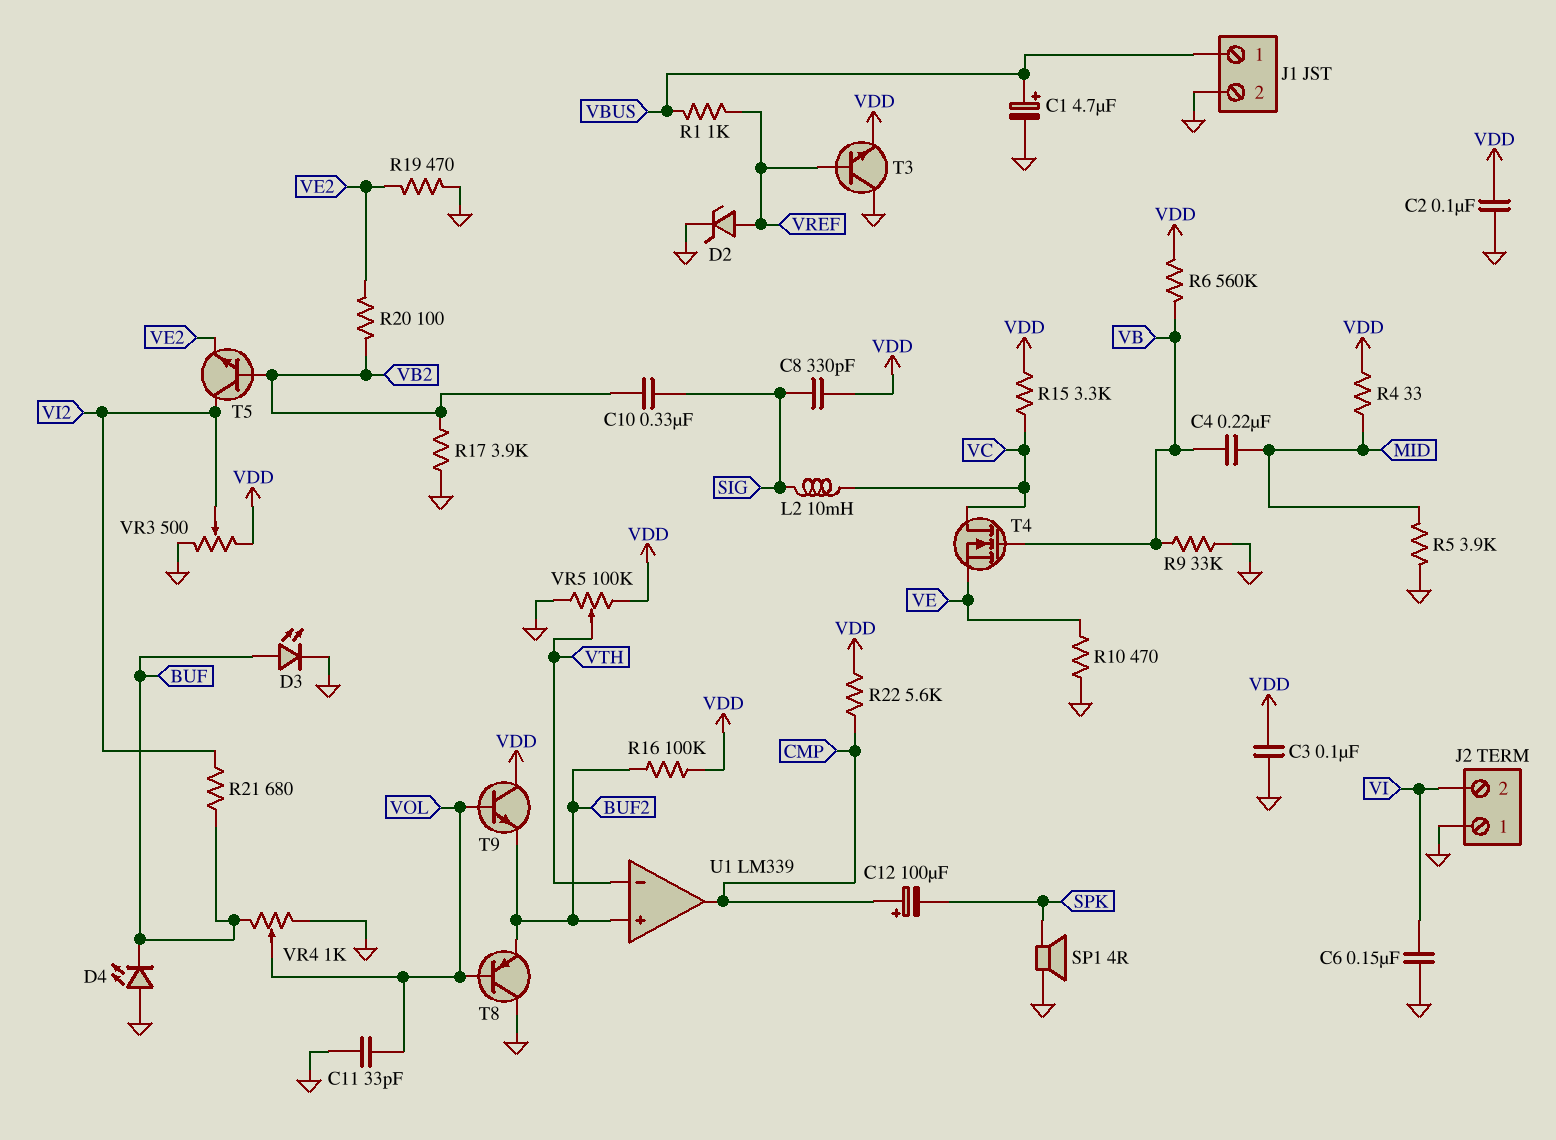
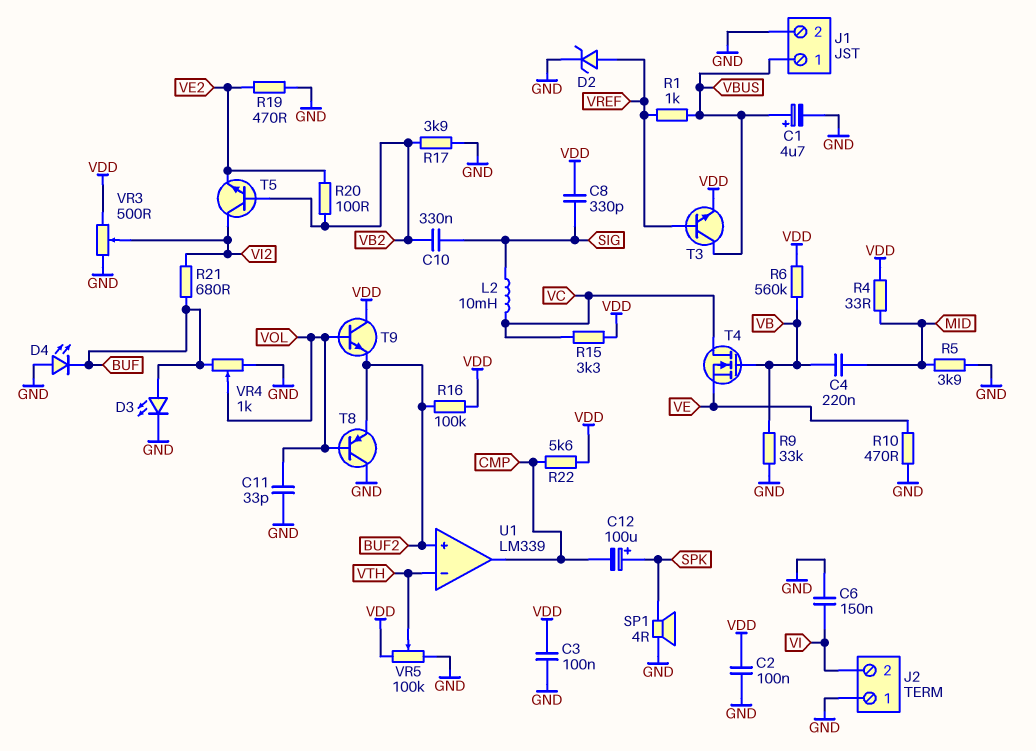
C12: 100uF (plus CMP, minus SPK) -> 100uF (plus SPK, minus CMP)
T3: NPN (B VREF, C GND, E VDD) -> NPN (B VREF, C VBUS, E VDD)

